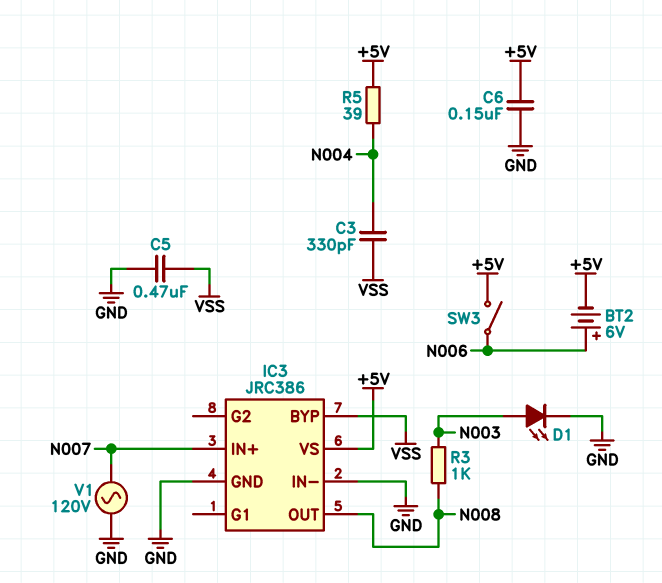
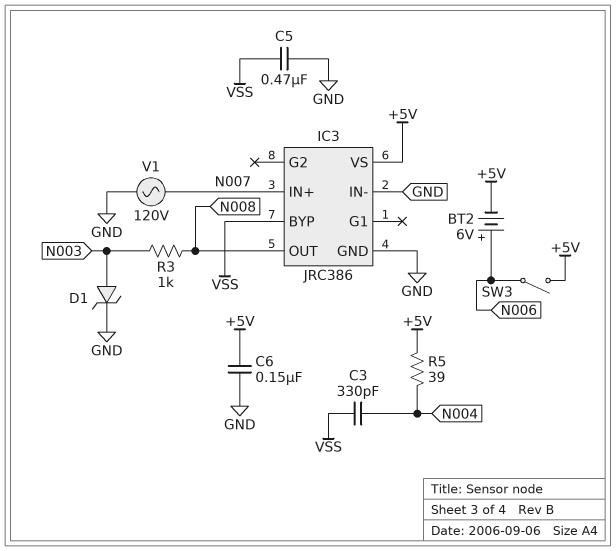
D1: LED (A N003, K GND) -> zener (A N003, K GND)

